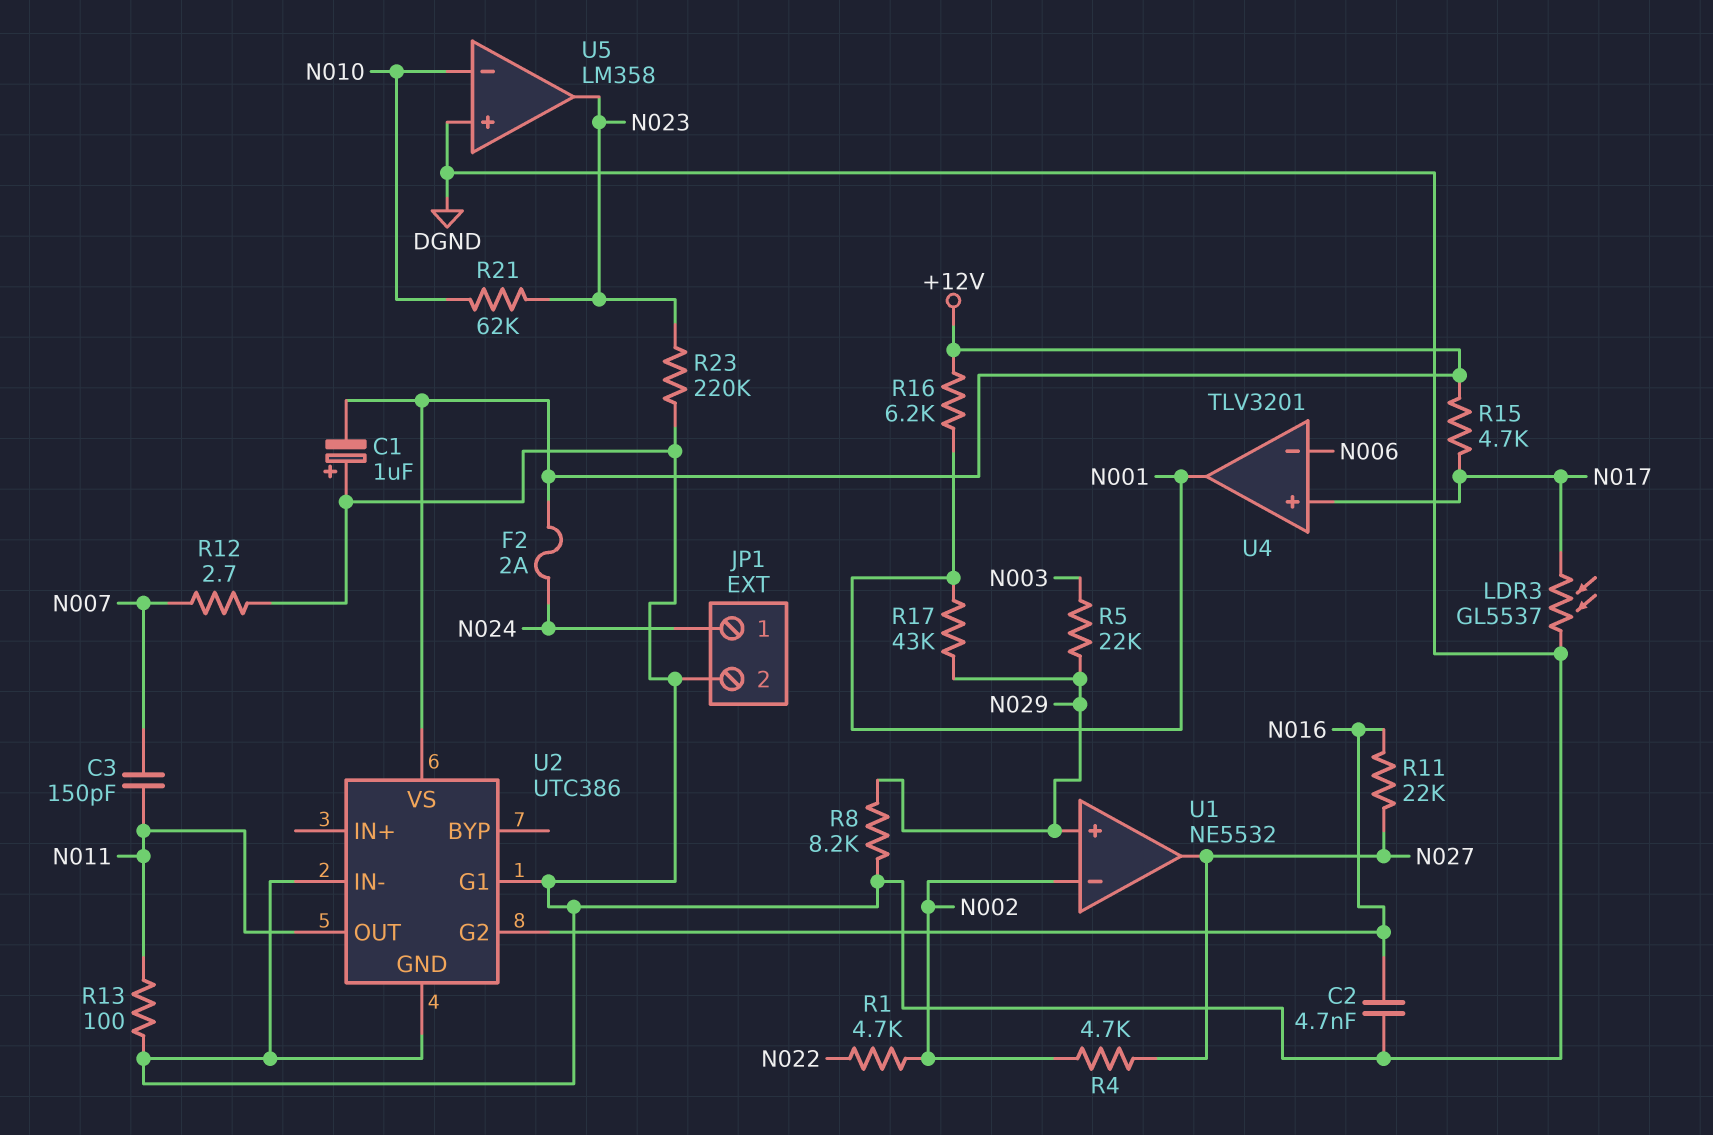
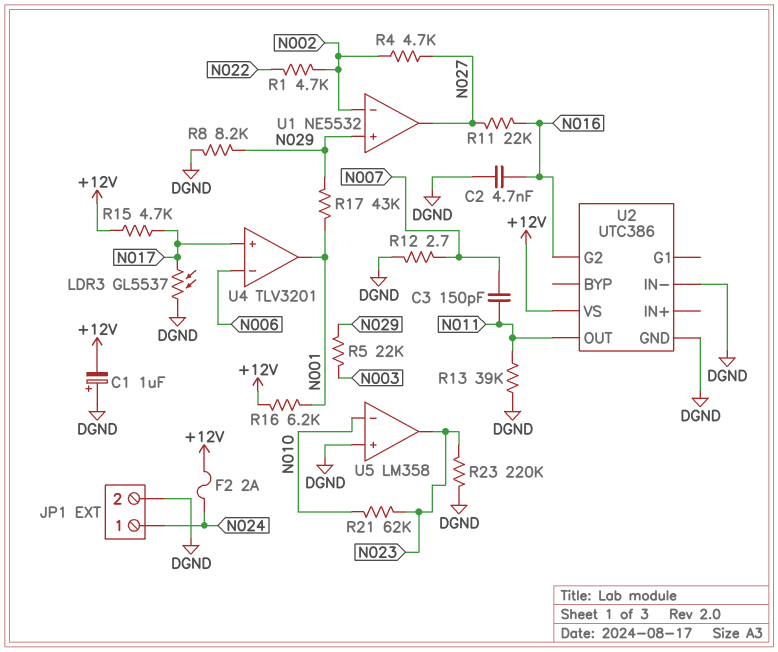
R13: 100 (DGND, N011) -> 39k (DGND, N011)
U2 pin G1: DGND -> none

